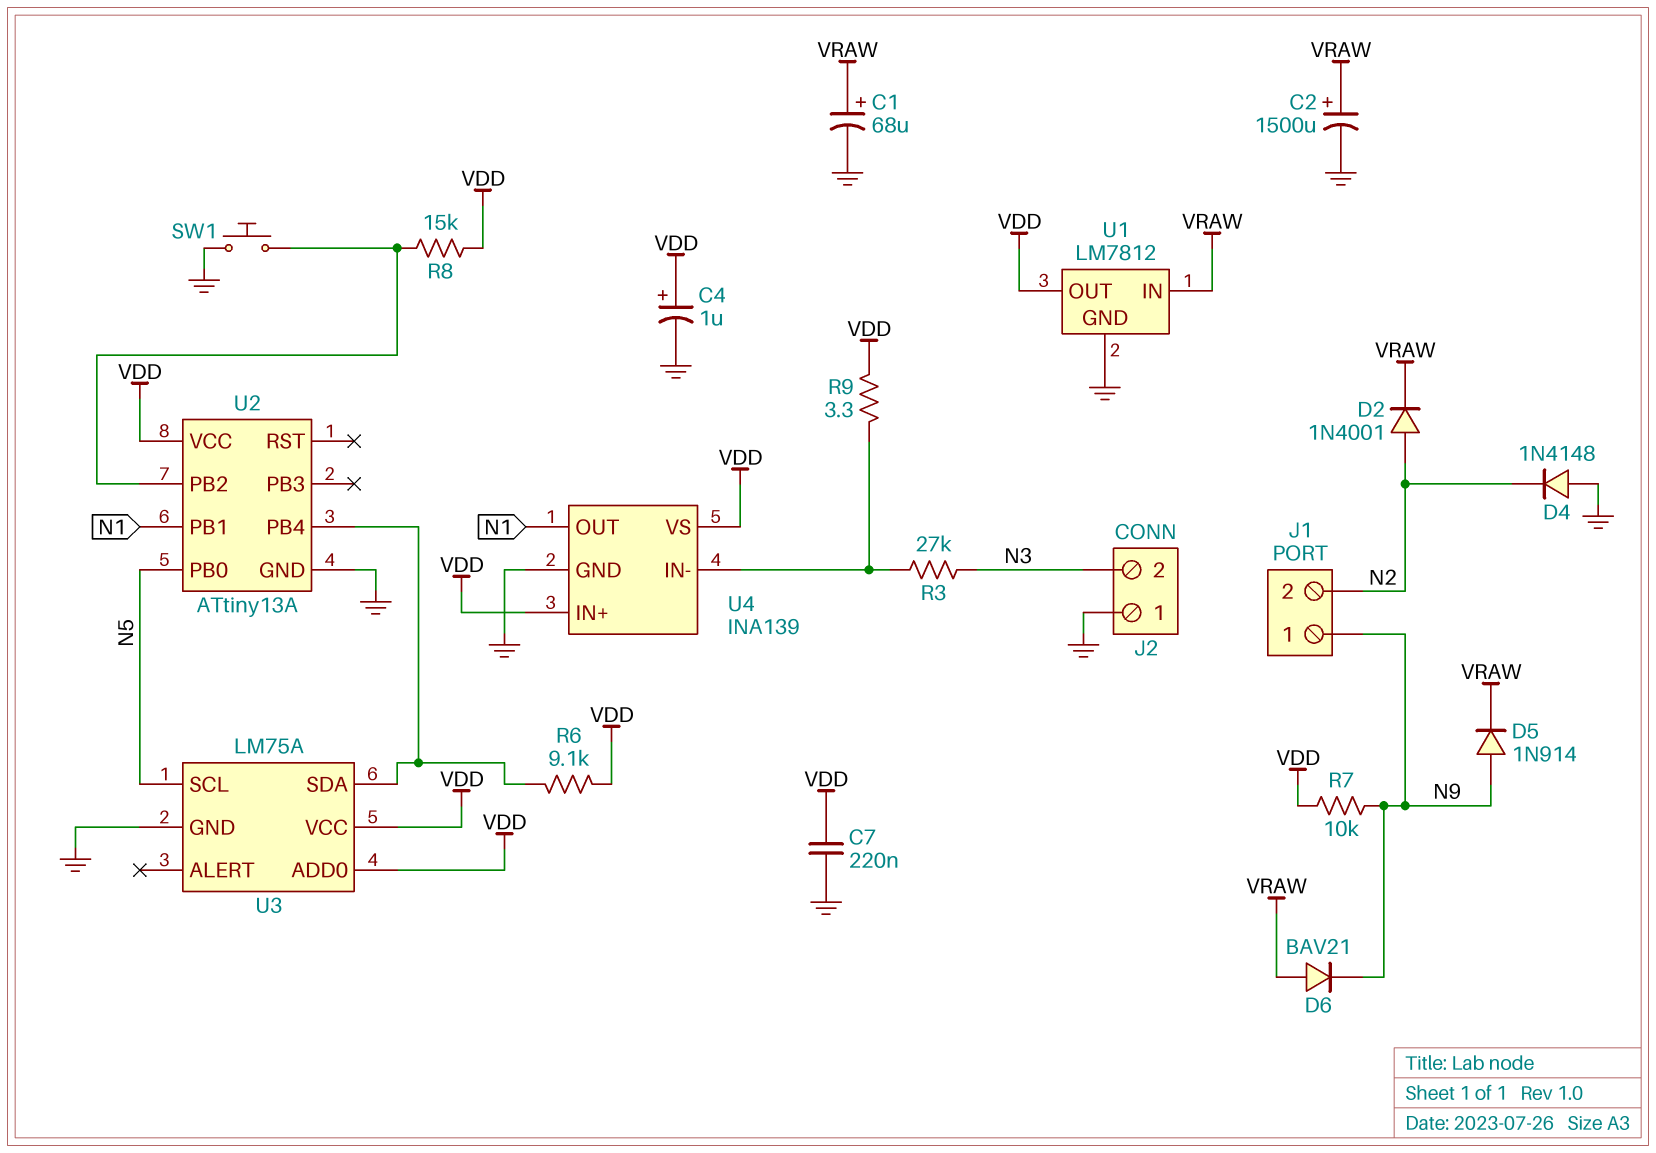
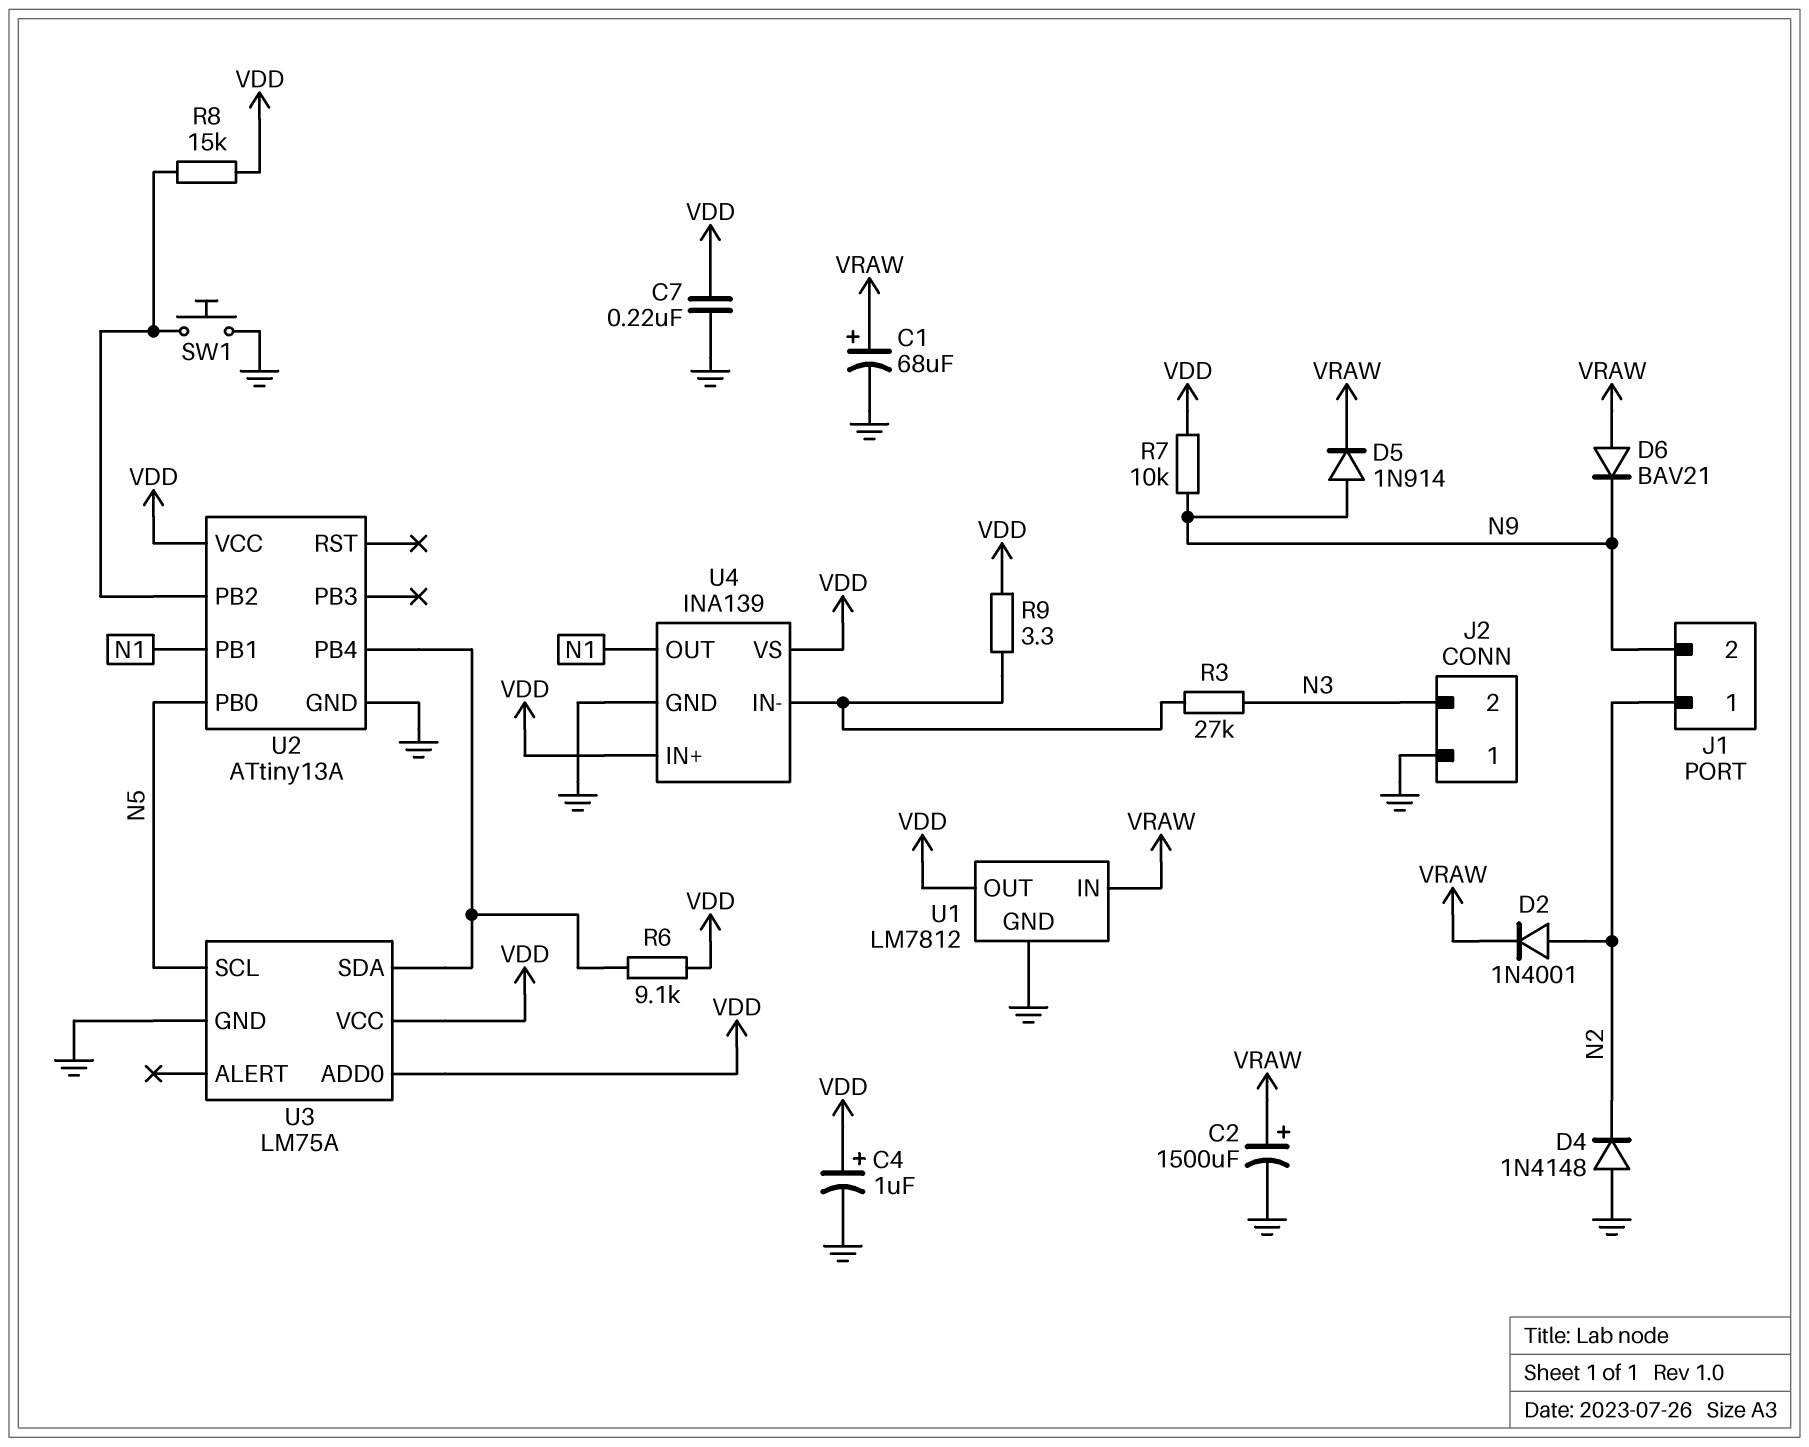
J1 pin 1: N9 -> N2
J1 pin 2: N2 -> N9

